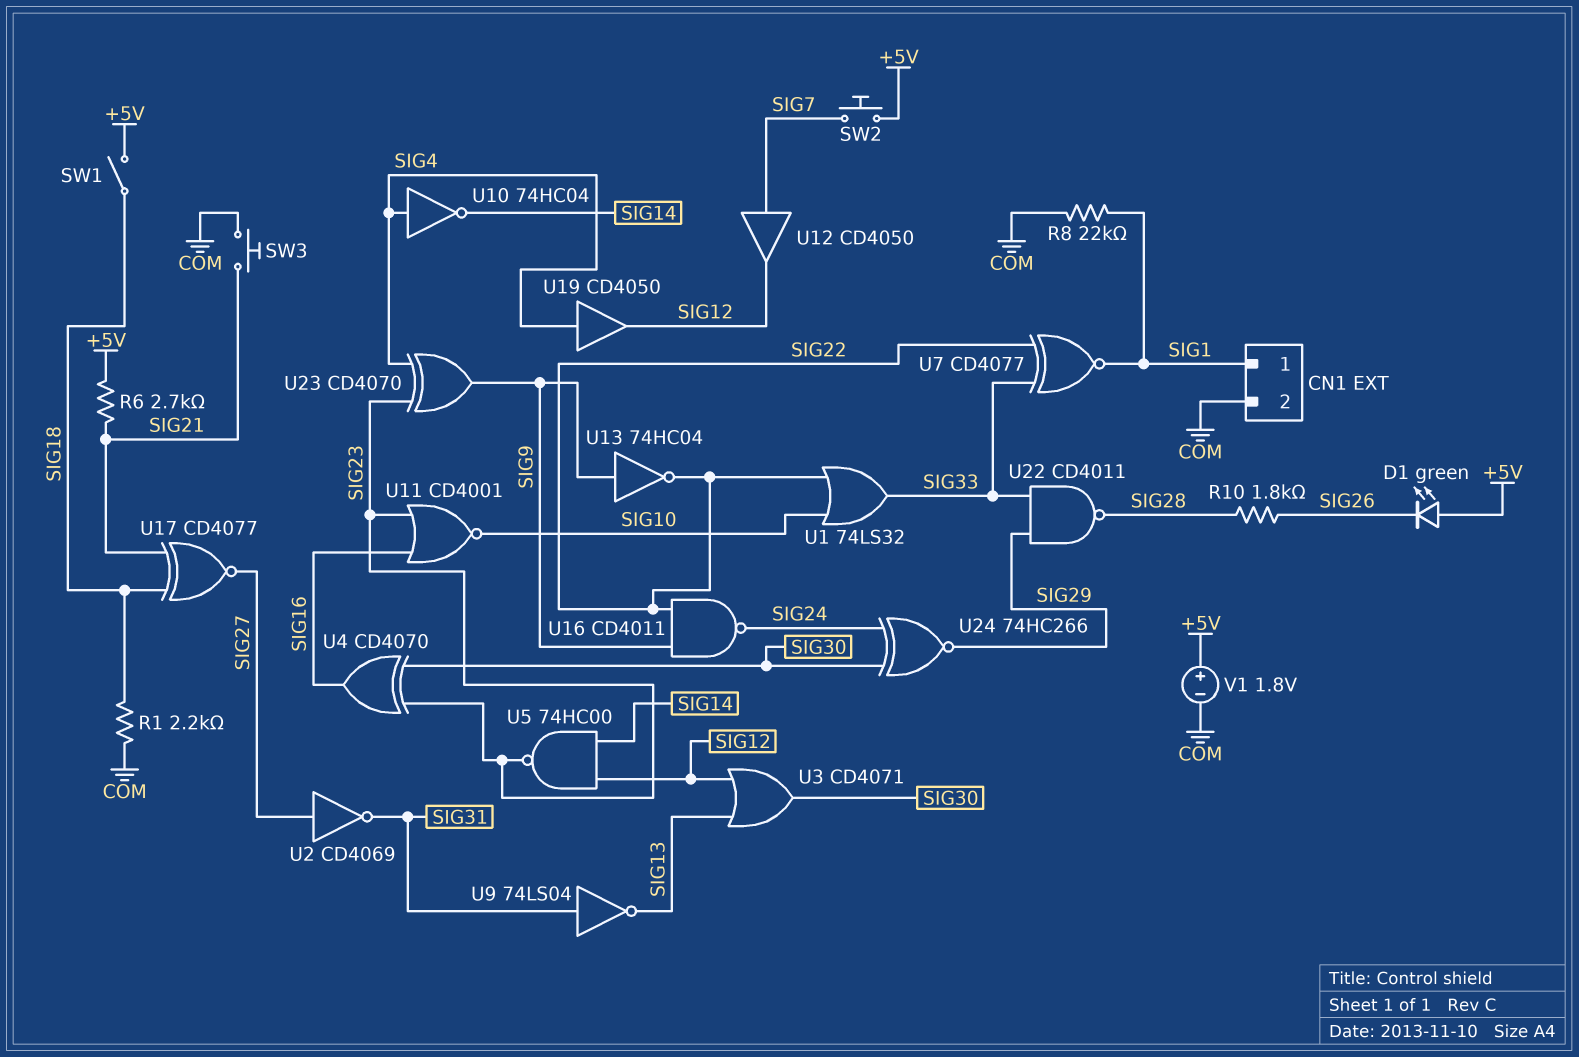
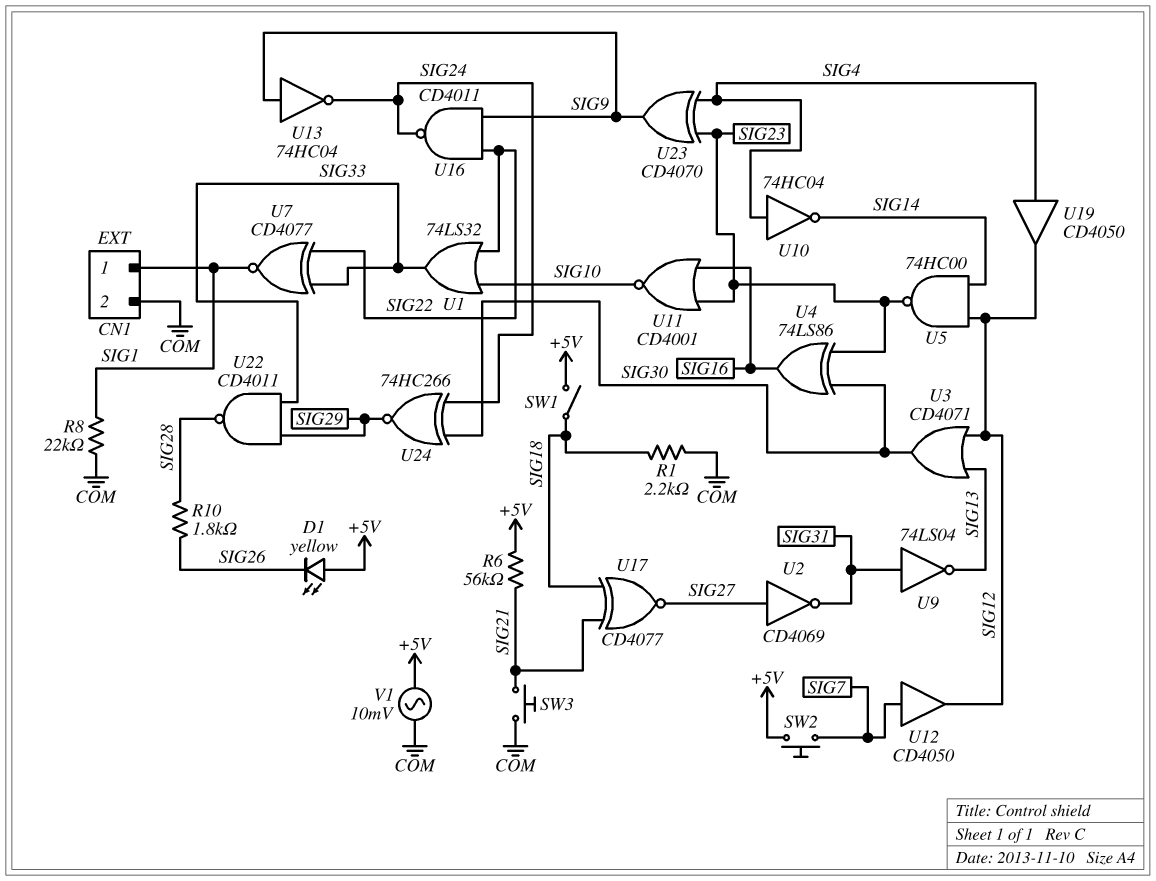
D1: LED green (A +5V, K SIG26) -> LED yellow (A +5V, K SIG26)
R6: 2.7k (+5V, SIG21) -> 56k (+5V, SIG21)
U4: XOR CD4070 (in SIG23, in SIG30, out SIG16) -> XOR 74LS86 (in SIG23, in SIG30, out SIG16)
U13: NOT 74HC04 (in SIG9, out SIG22) -> NOT 74HC04 (in SIG9, out SIG24)
V1: 1.8V (plus +5V, minus COM) -> AC 10mV (+5V, COM)

